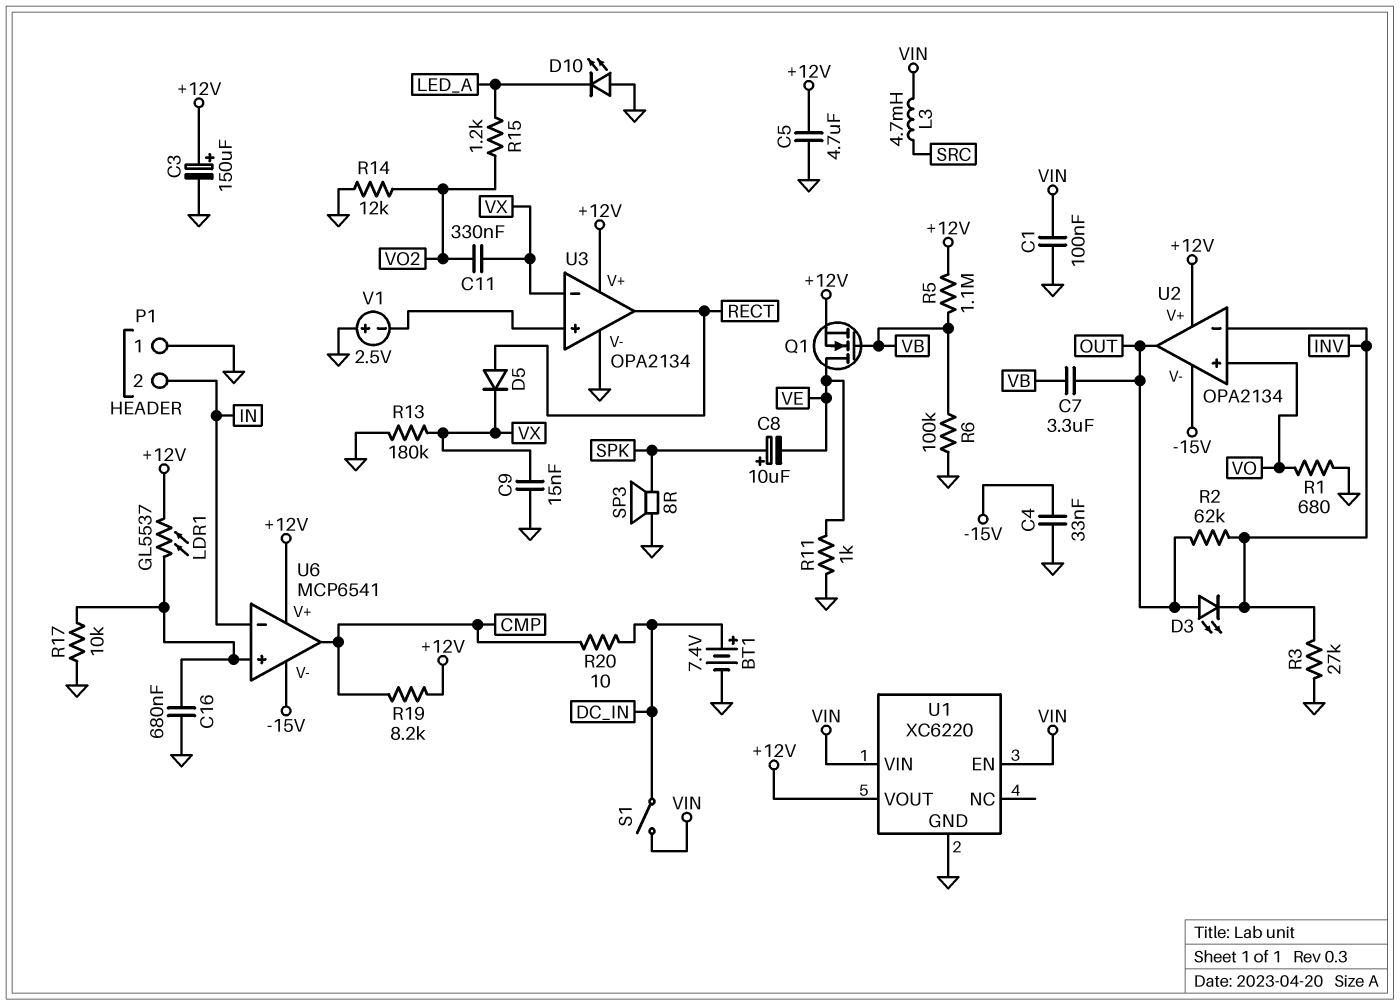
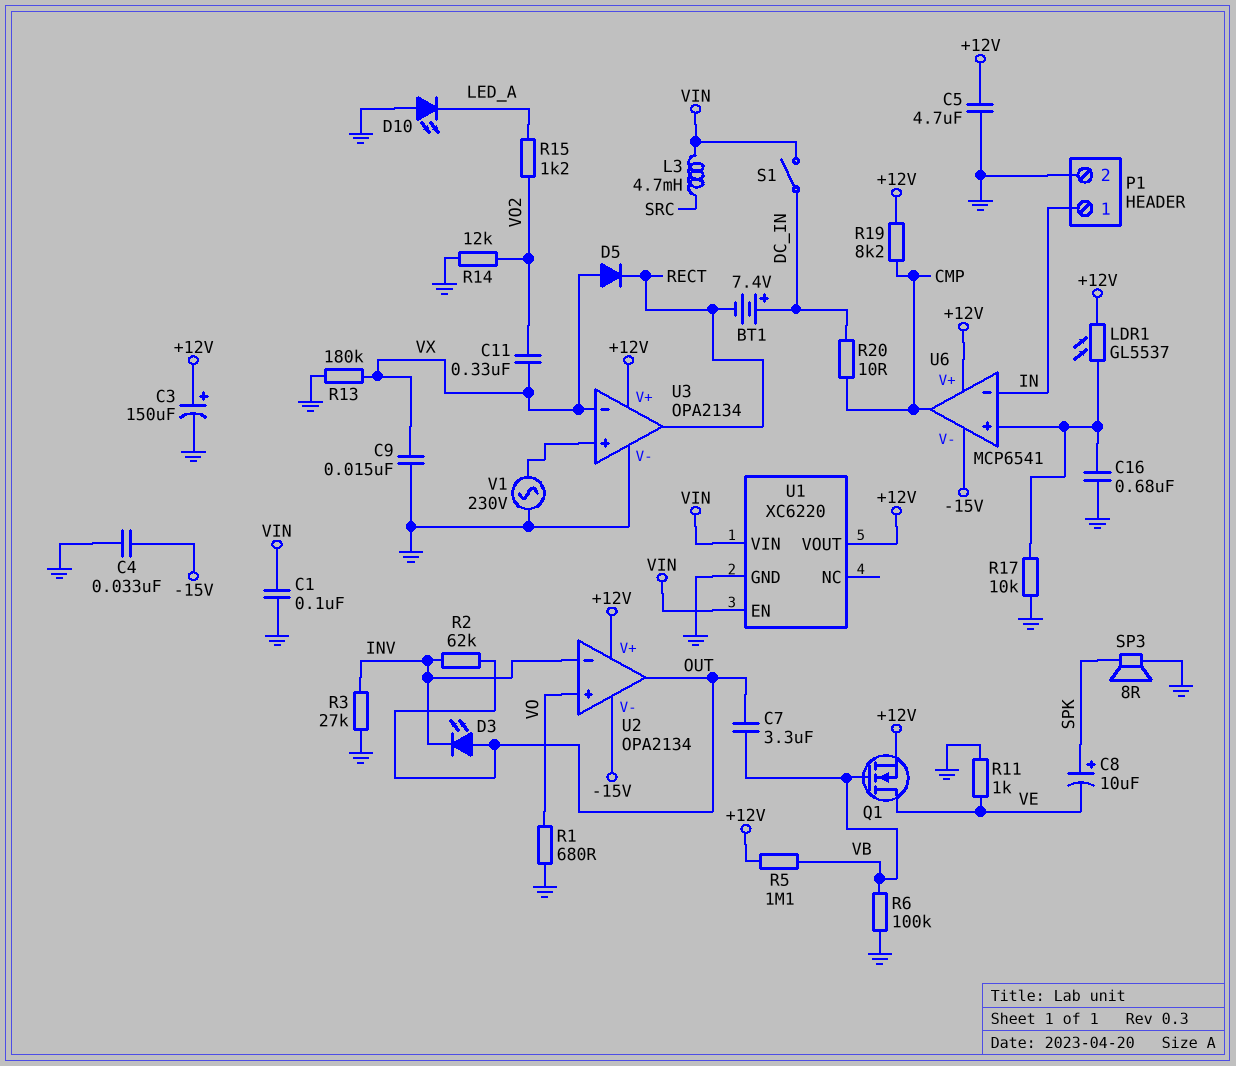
BT1: 7.4V (plus DC_IN, minus GND) -> 7.4V (plus DC_IN, minus RECT)
D5: diode (A RECT, K VX) -> diode (A VX, K RECT)
P1 pin 1: GND -> IN
P1 pin 2: IN -> GND
V1: 2.5V (plus GND, minus U3/in+) -> AC 230V (GND, U3/in+)

